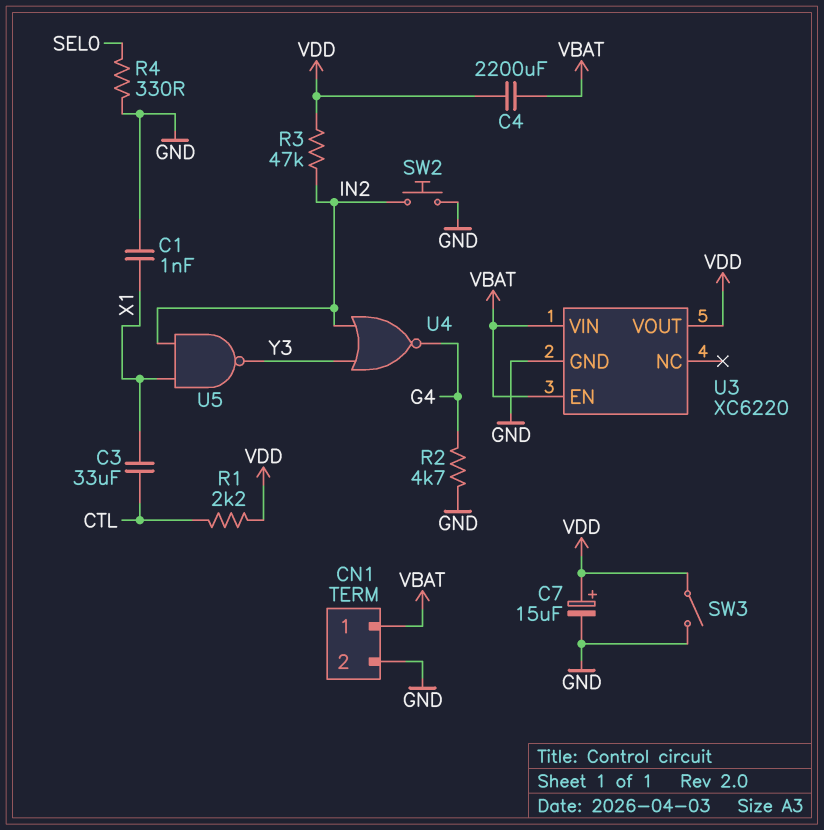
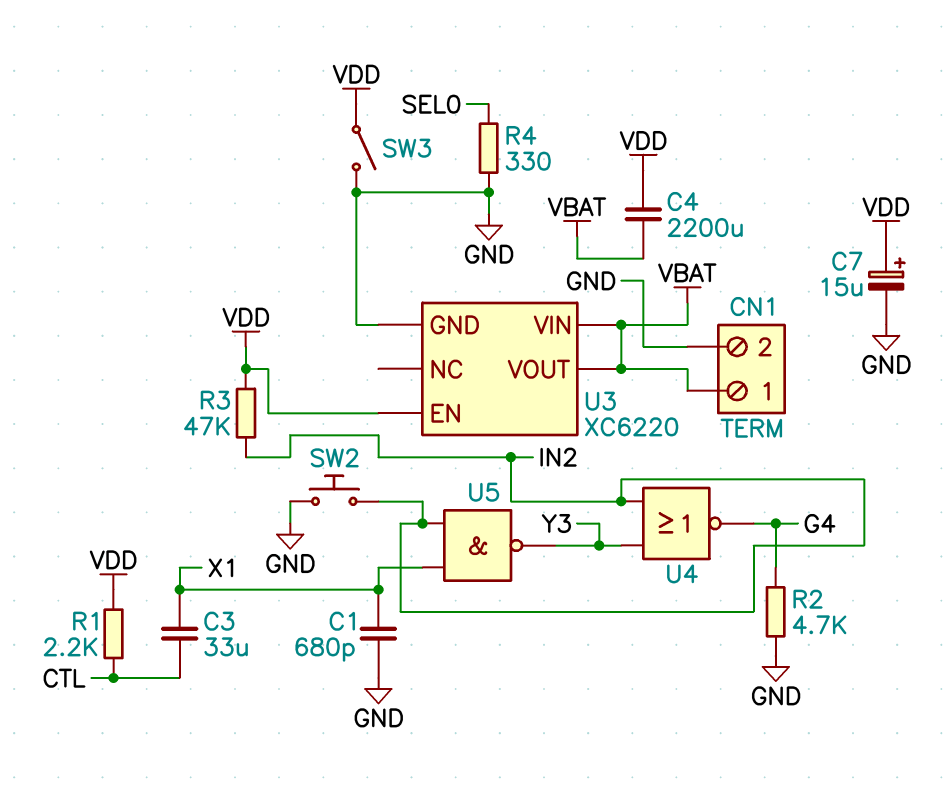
C1: 1nF (GND, X1) -> 680pF (GND, X1)
U3 pin EN: VBAT -> VDD
U3 pin VOUT: VDD -> VBAT

